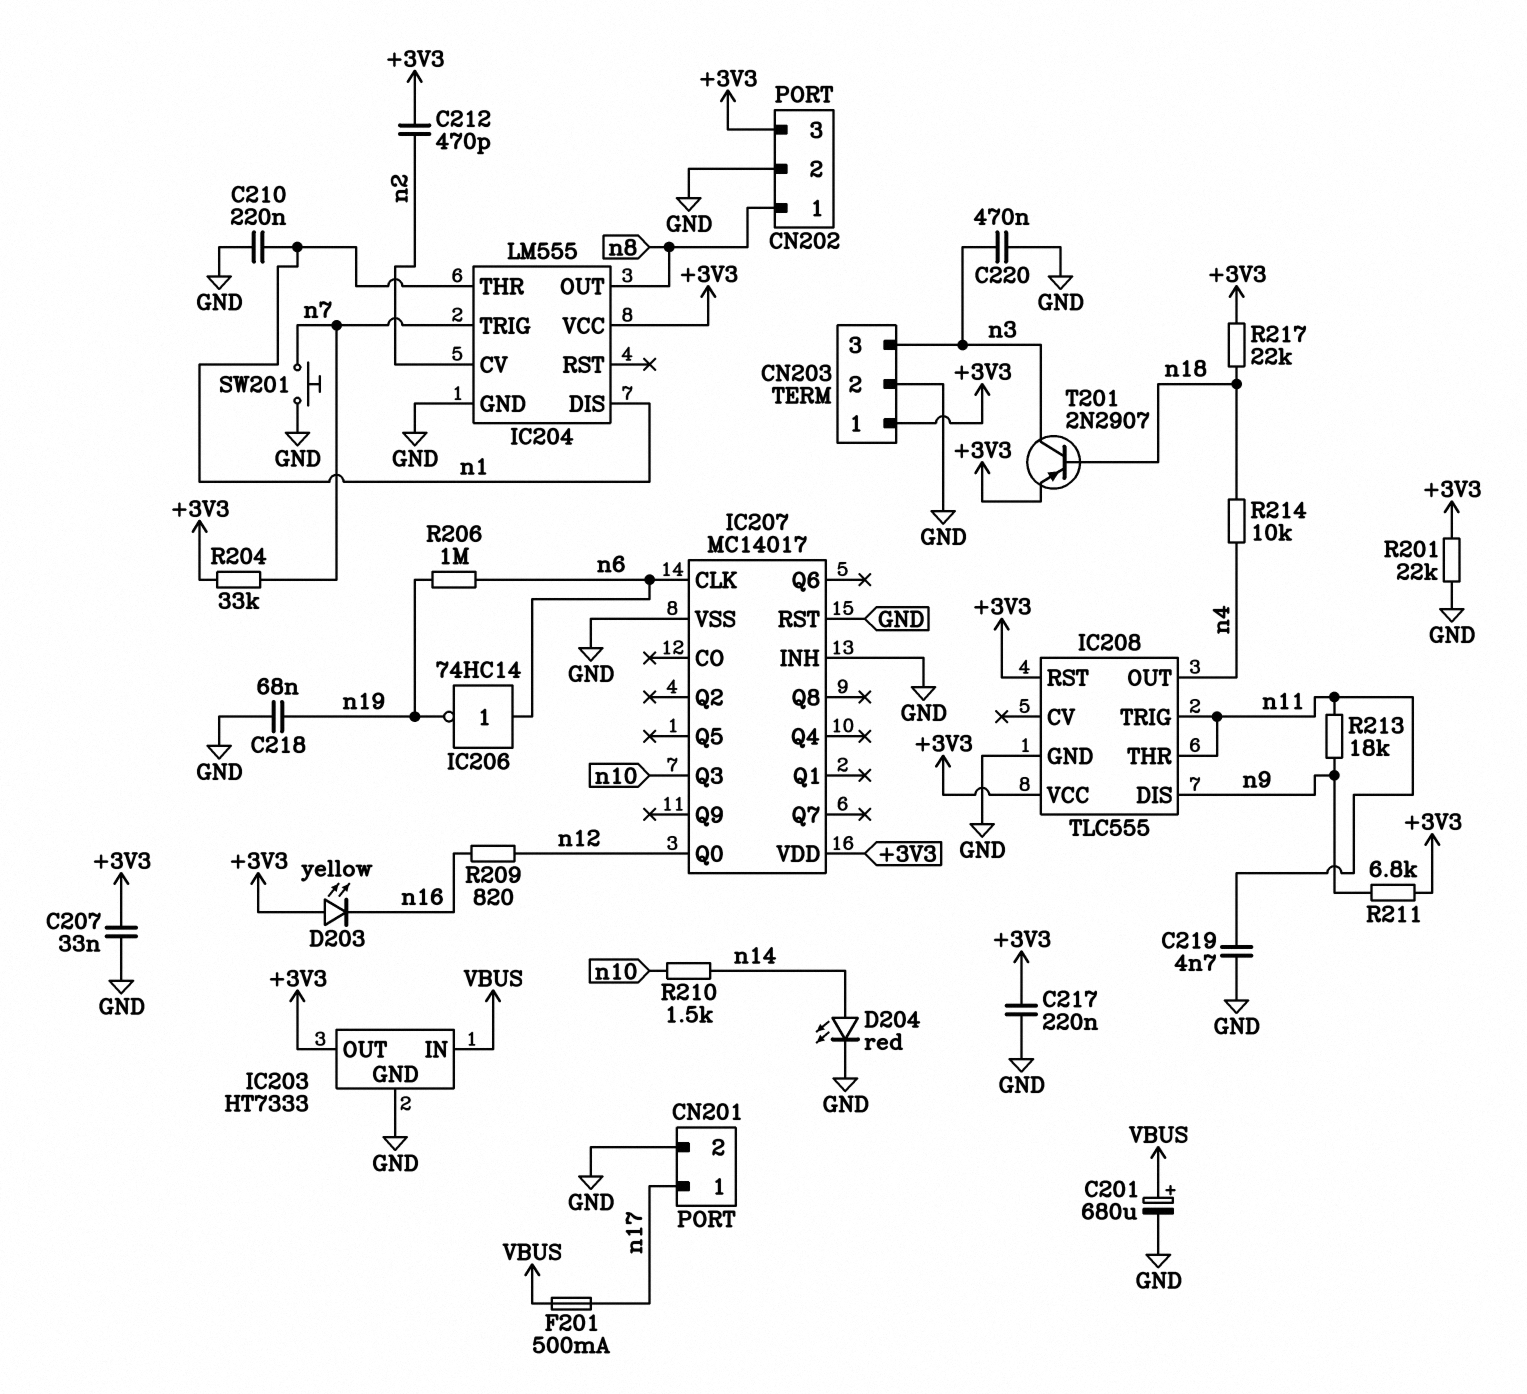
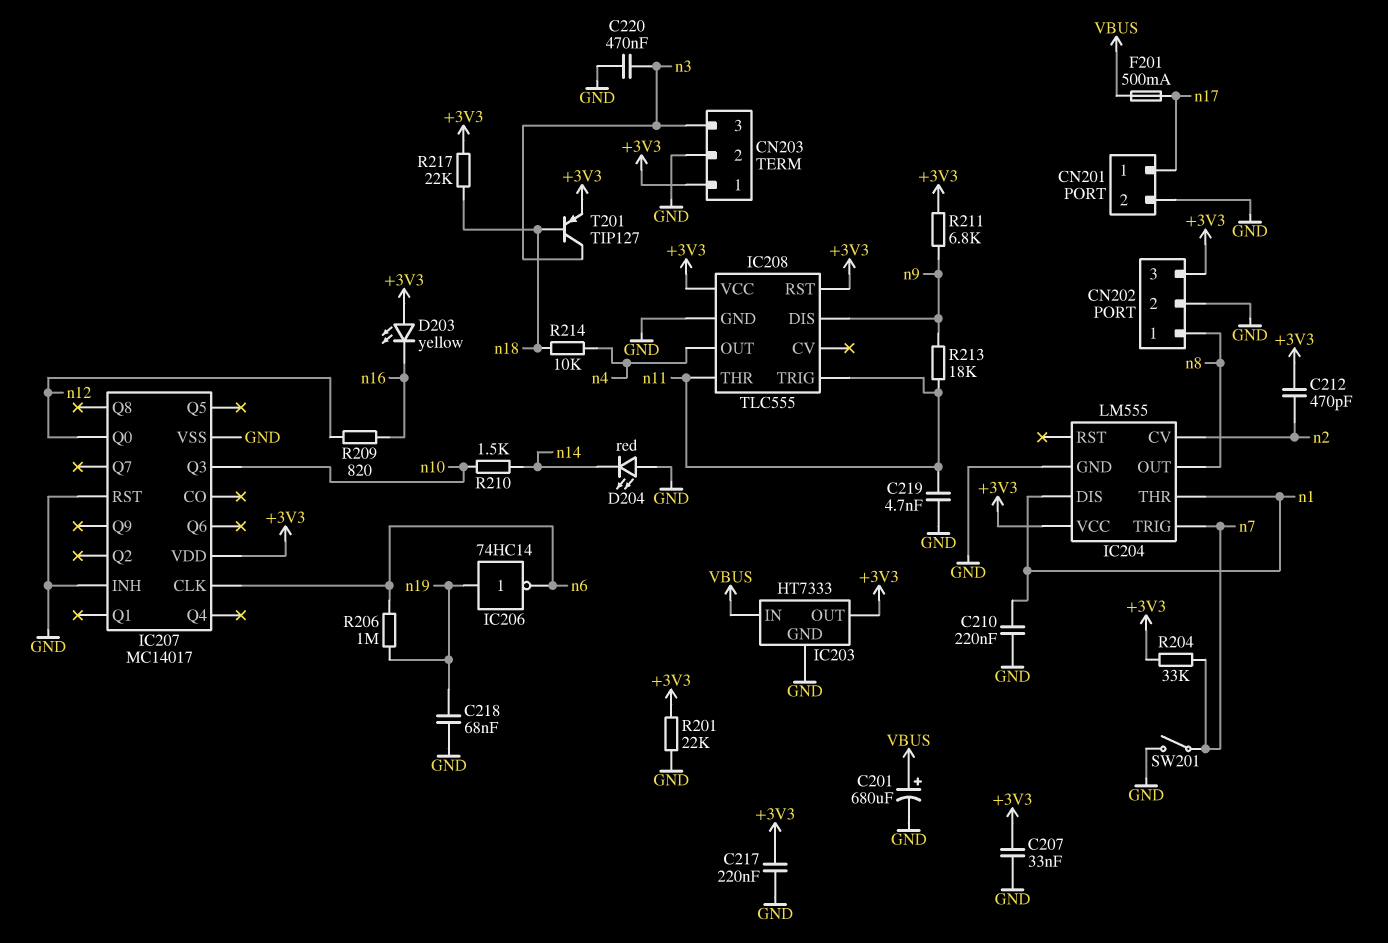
D204: LED red (A n14, K GND) -> LED red (A GND, K n14)
IC206: NOT 74HC14 (in n6, out n19) -> NOT 74HC14 (in n19, out n6)
SW201: button (GND, n7) -> switch (GND, n7)
T201: PNP 2N2907 (B n18, C n3, E +3V3) -> PNP TIP127 (B n18, C n3, E +3V3)

